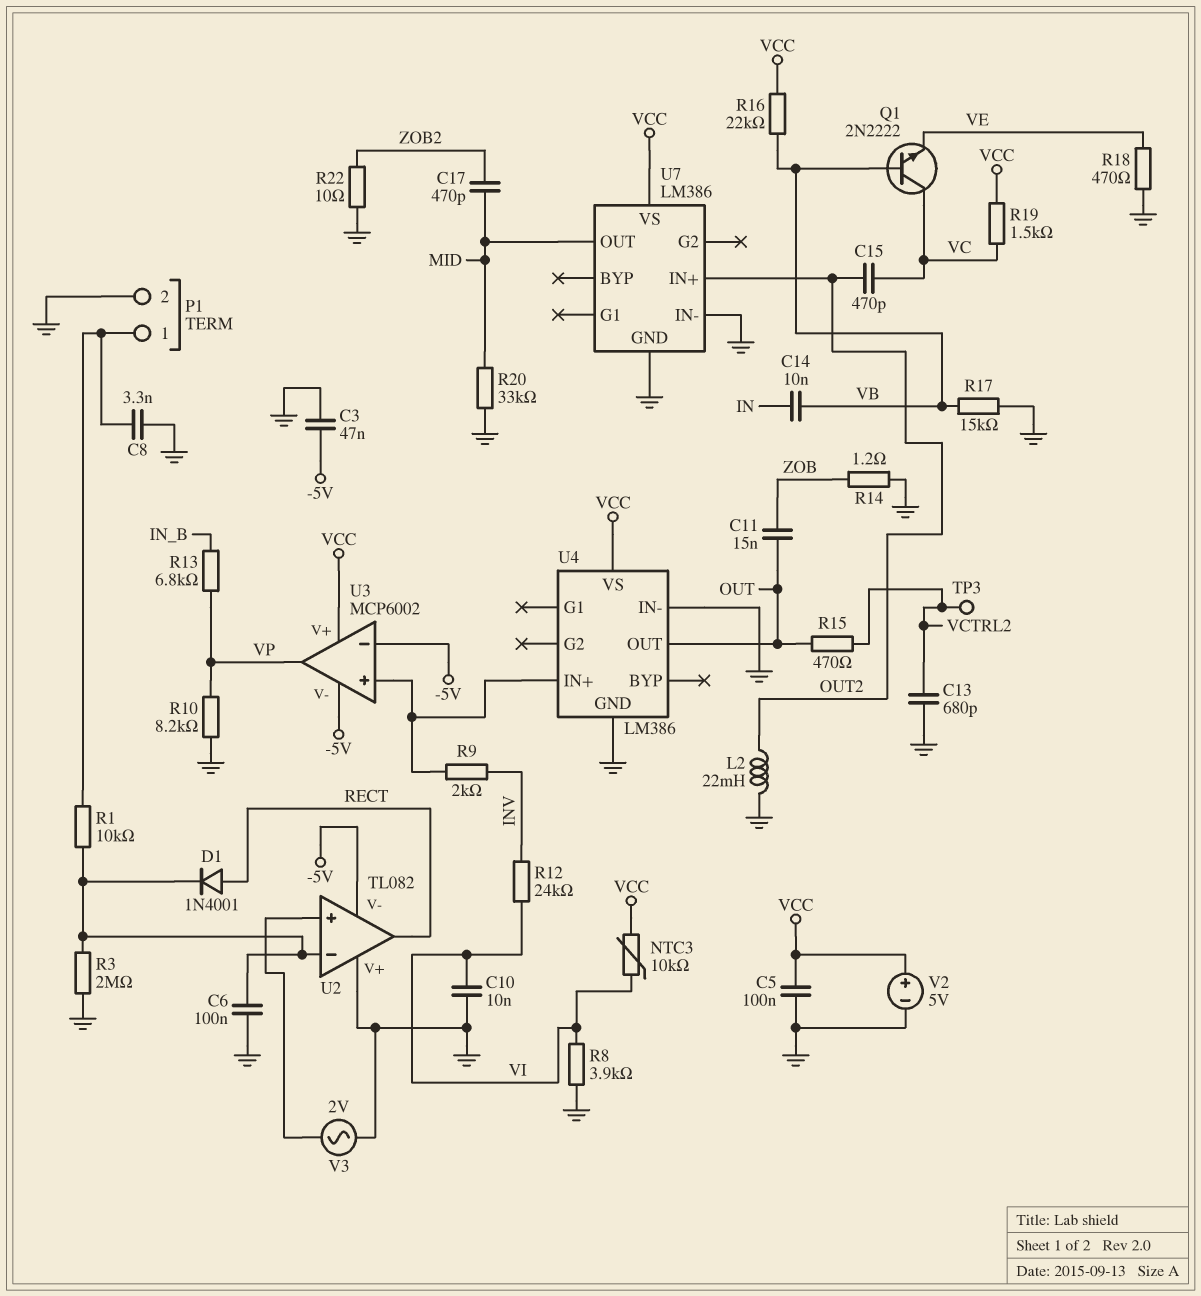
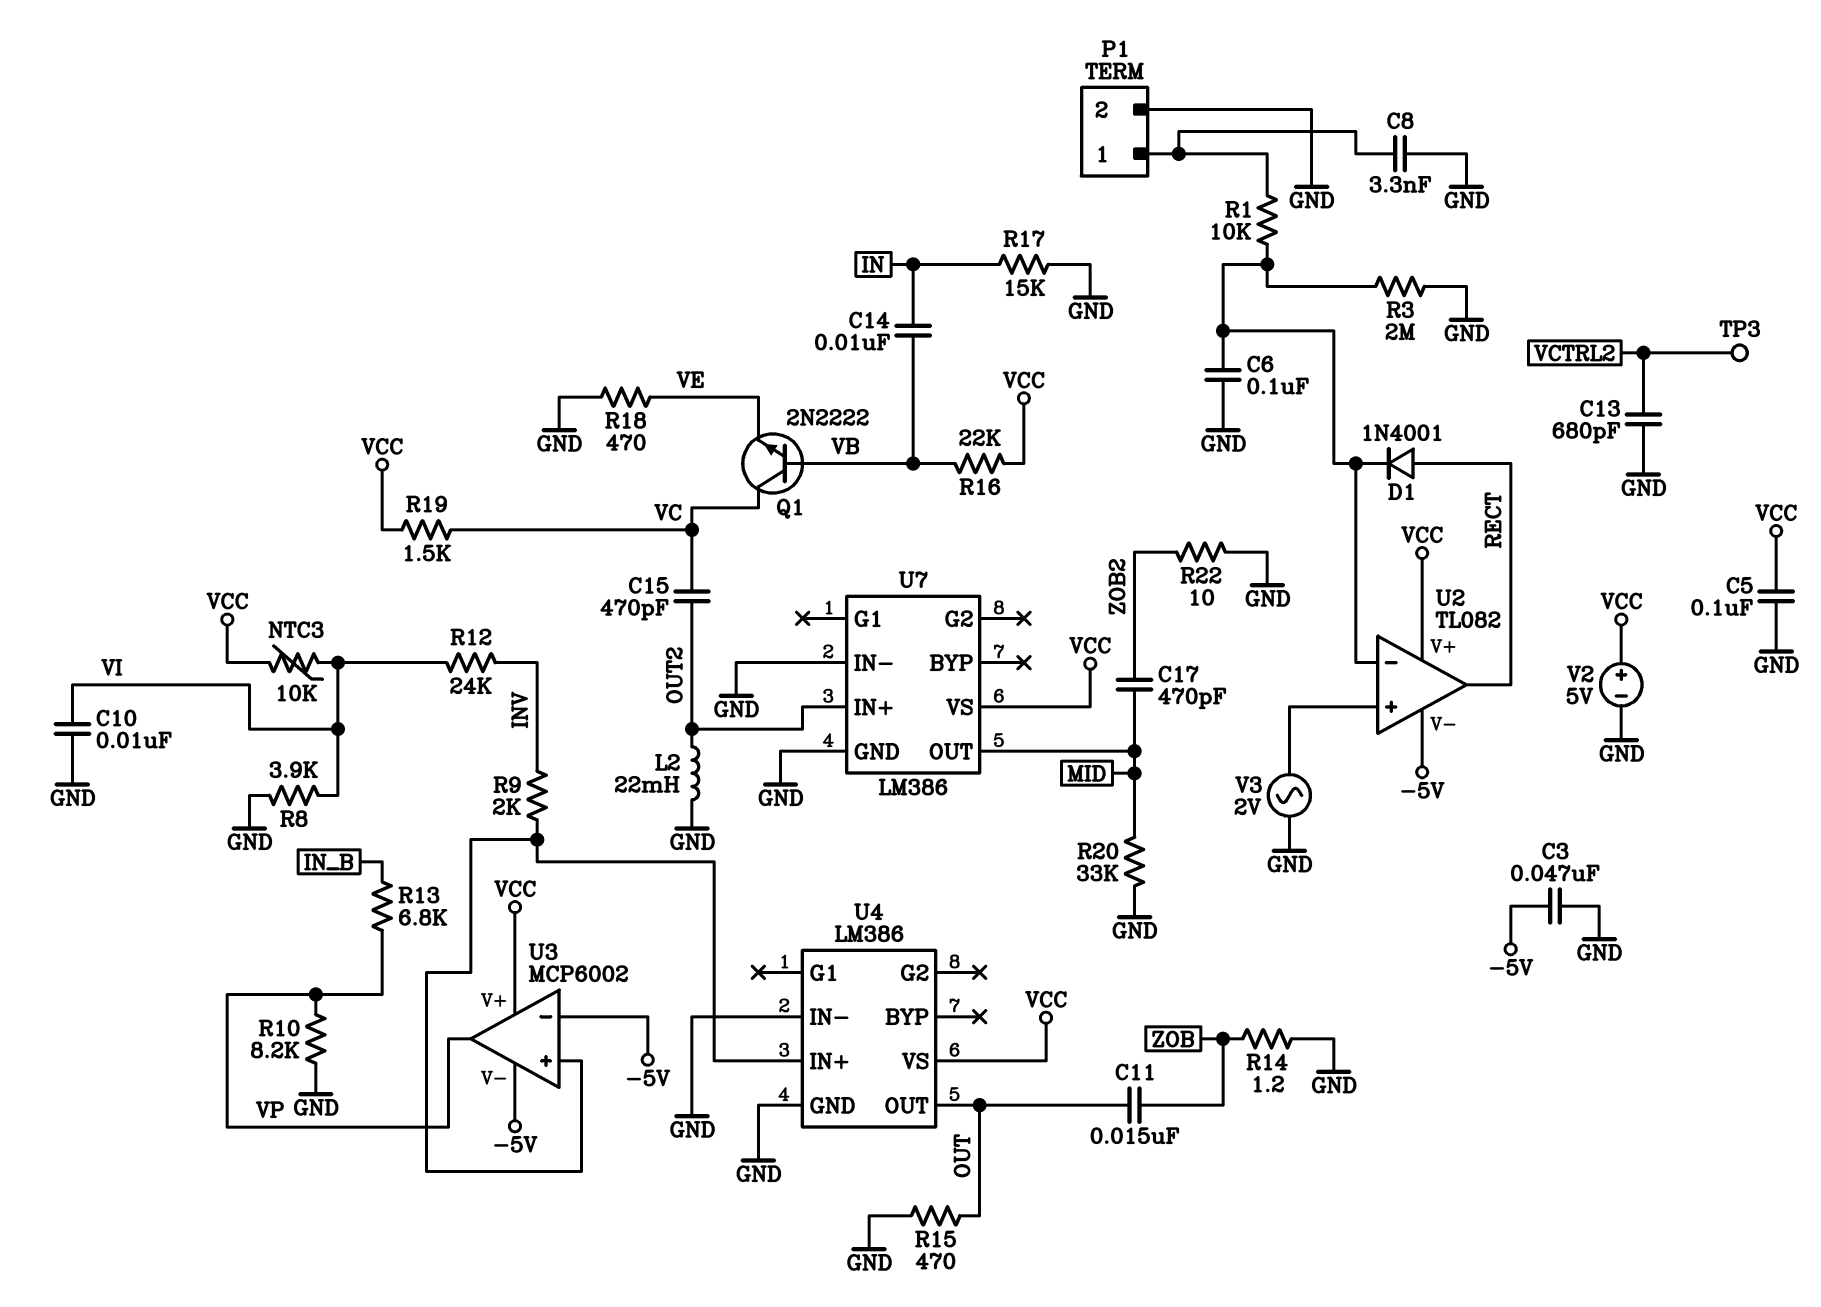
R15: 470 (OUT, VCTRL2) -> 470 (GND, OUT)
R17: 15k (GND, VB) -> 15k (GND, IN)
U2 pin V+: GND -> VCC

